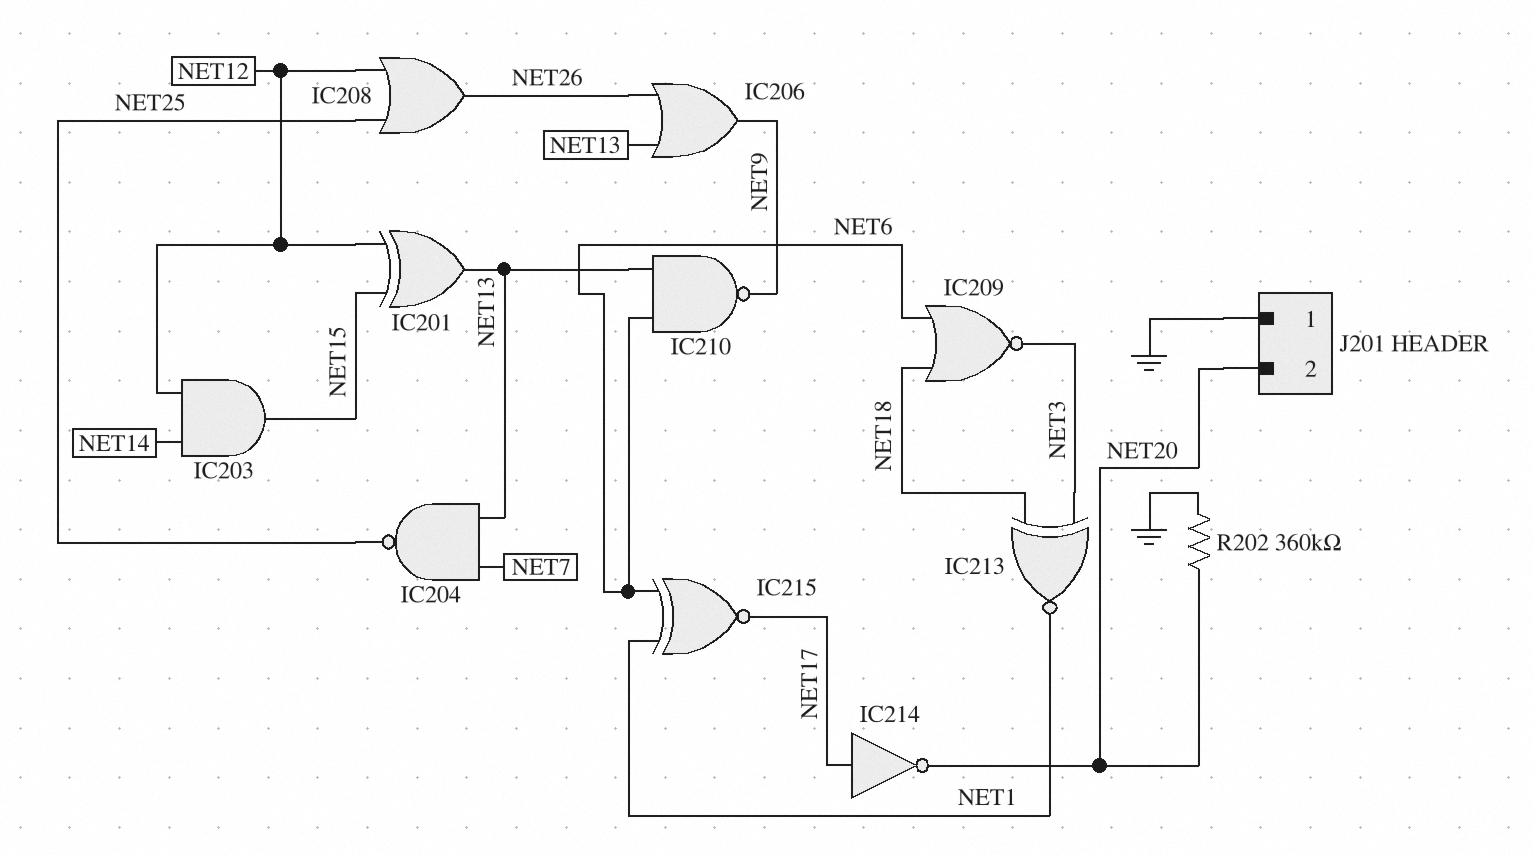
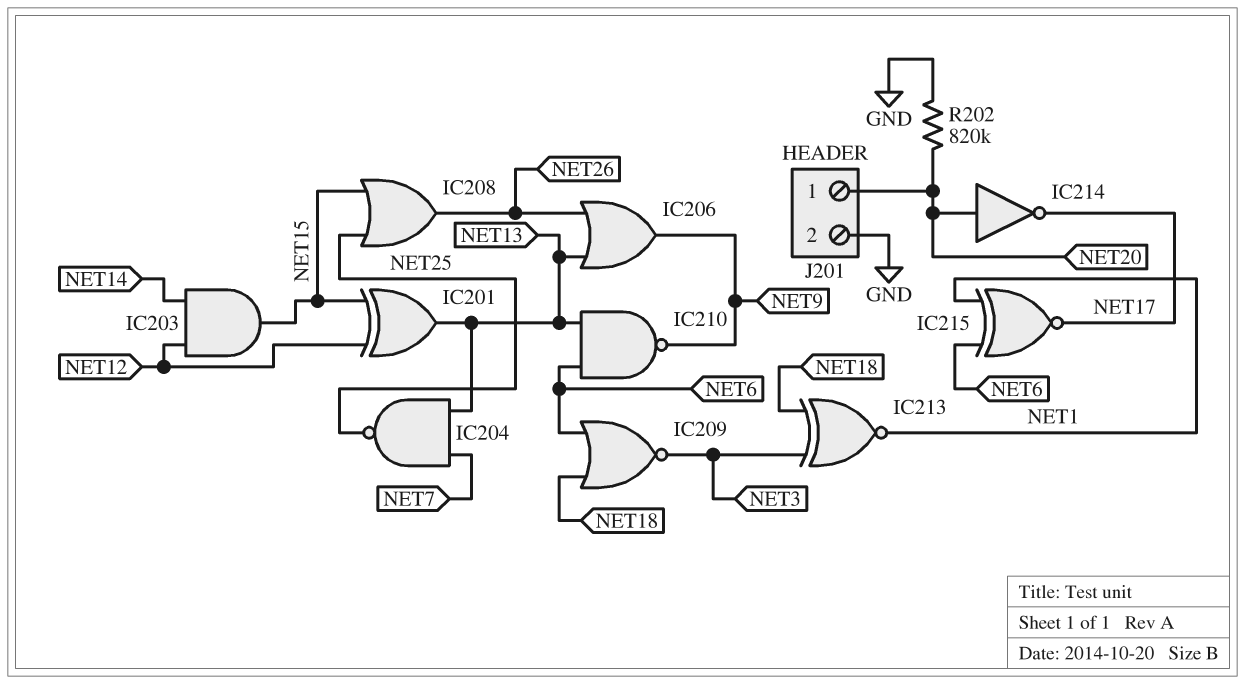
IC208: OR (in NET12, in NET25, out NET26) -> OR (in NET15, in NET25, out NET26)
IC214: NOT (in NET17, out NET20) -> NOT (in NET20, out NET17)
J201 pin 1: GND -> NET20
J201 pin 2: NET20 -> GND
R202: 360k (GND, NET20) -> 820k (GND, NET20)

